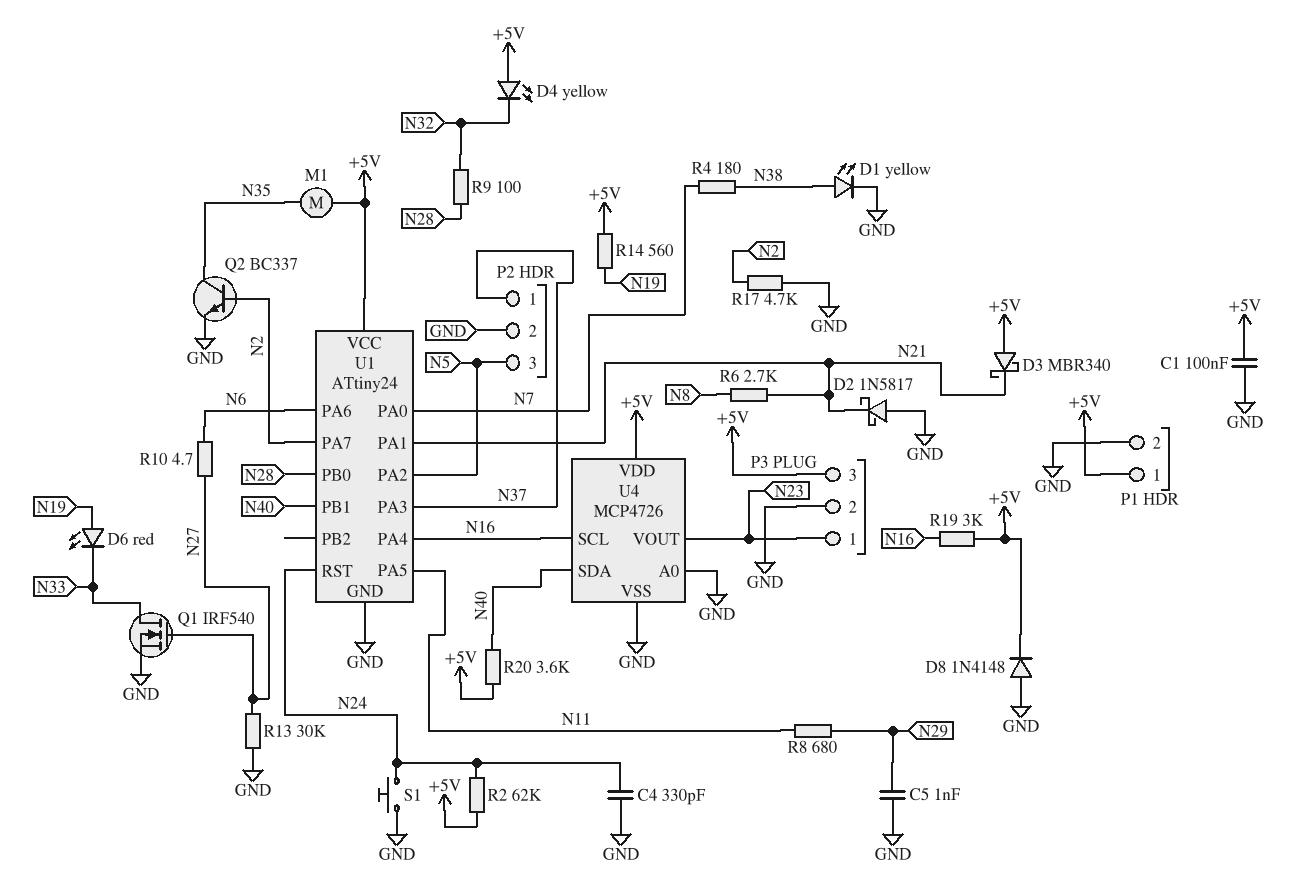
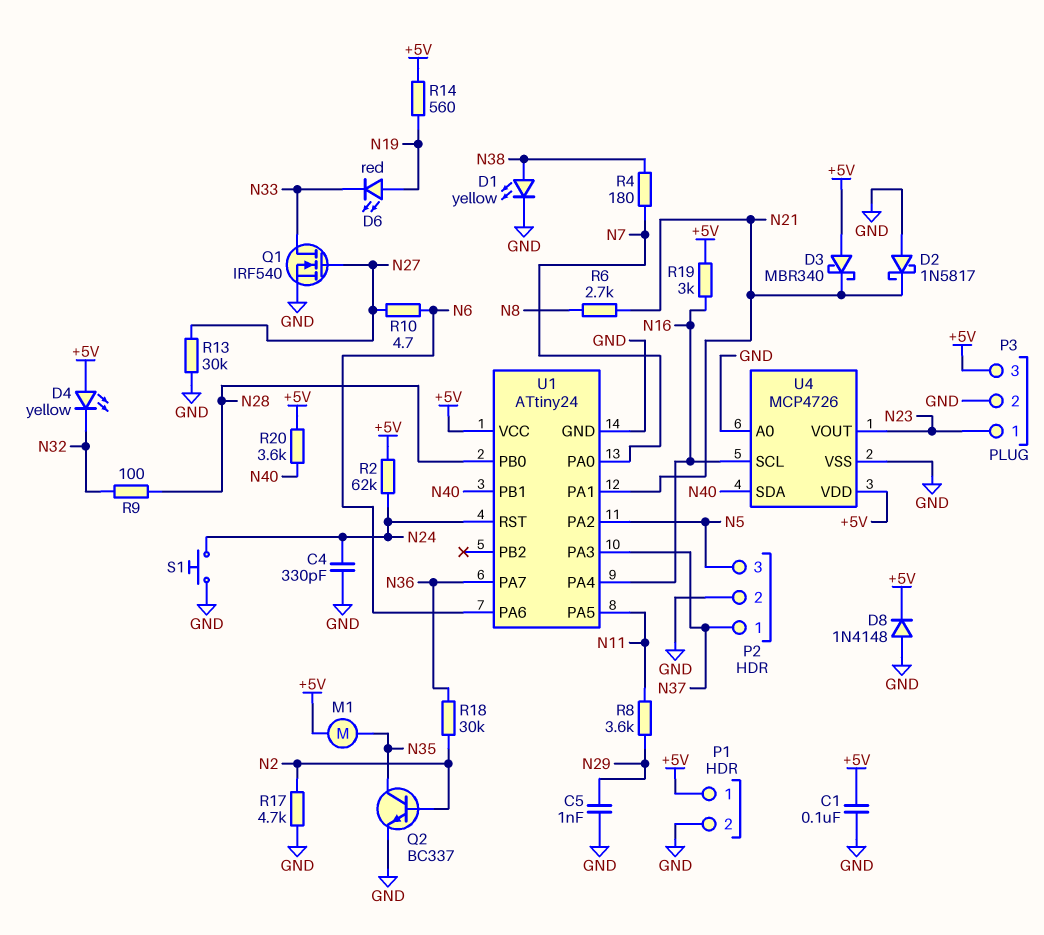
R8: 680 (N11, N29) -> 3.6k (N11, N29)
R18: none -> 30k (N2, N36)
U1 pin PA7: N2 -> N36

